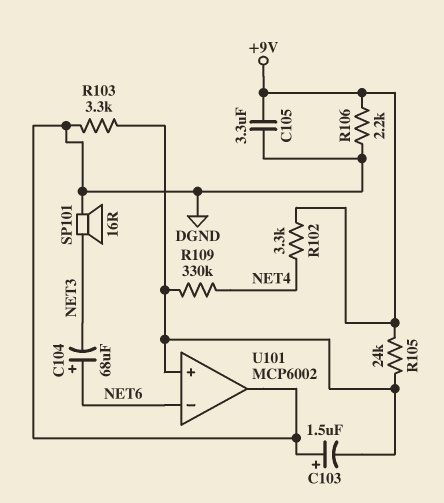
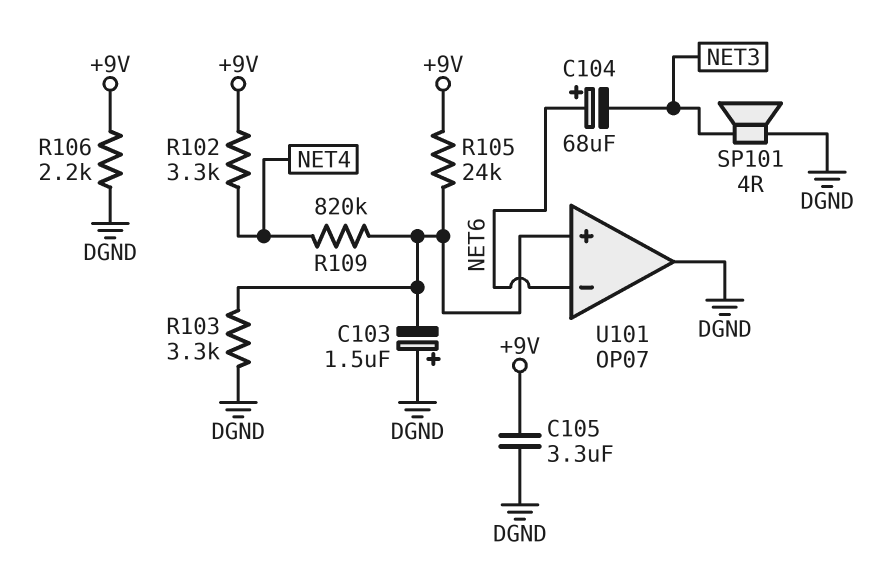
R109: 330k (NET4, U101/in+) -> 820k (NET4, U101/in+)
SP101: speaker 16R (DGND, NET3) -> speaker 4R (DGND, NET3)
U101: MCP6002 -> OP07

